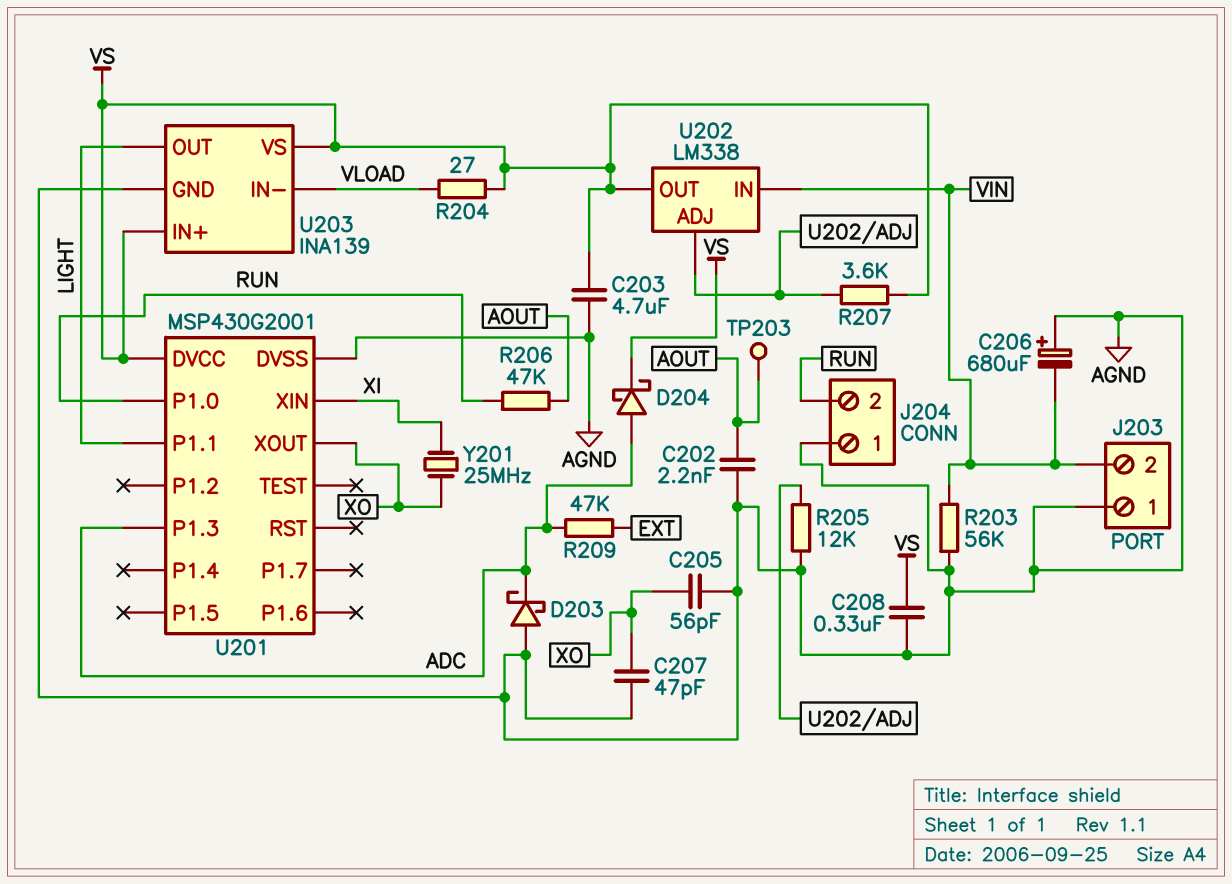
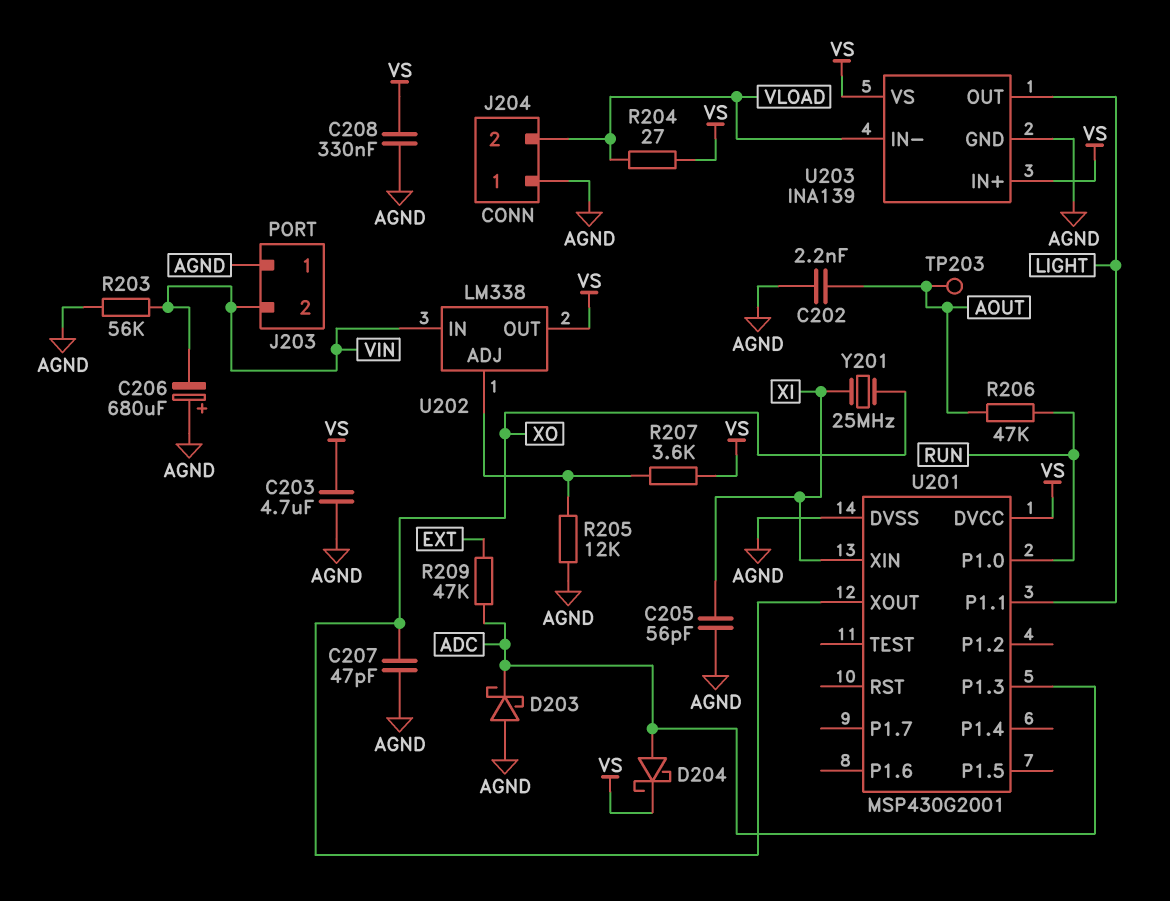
C205: 56pF (AGND, XO) -> 56pF (AGND, XI)
J204 pin 2: RUN -> VLOAD

